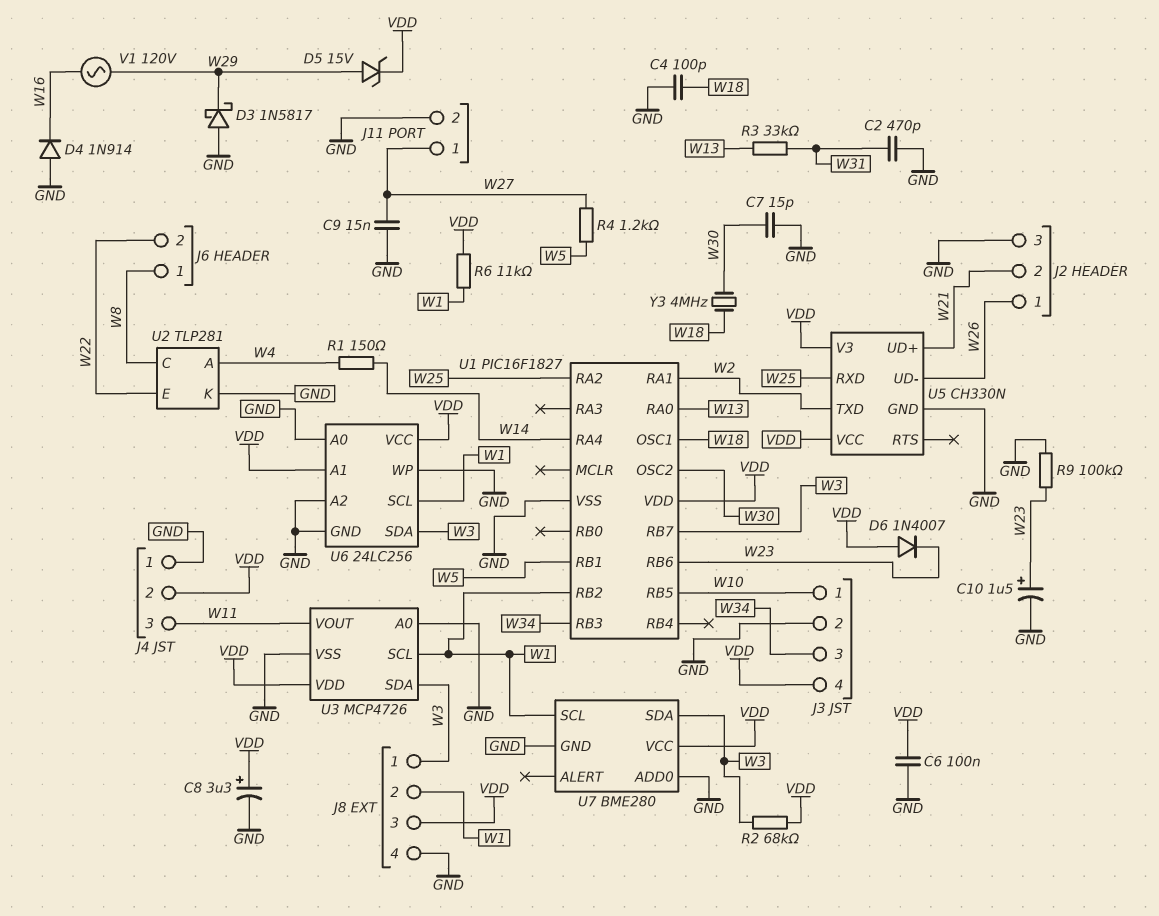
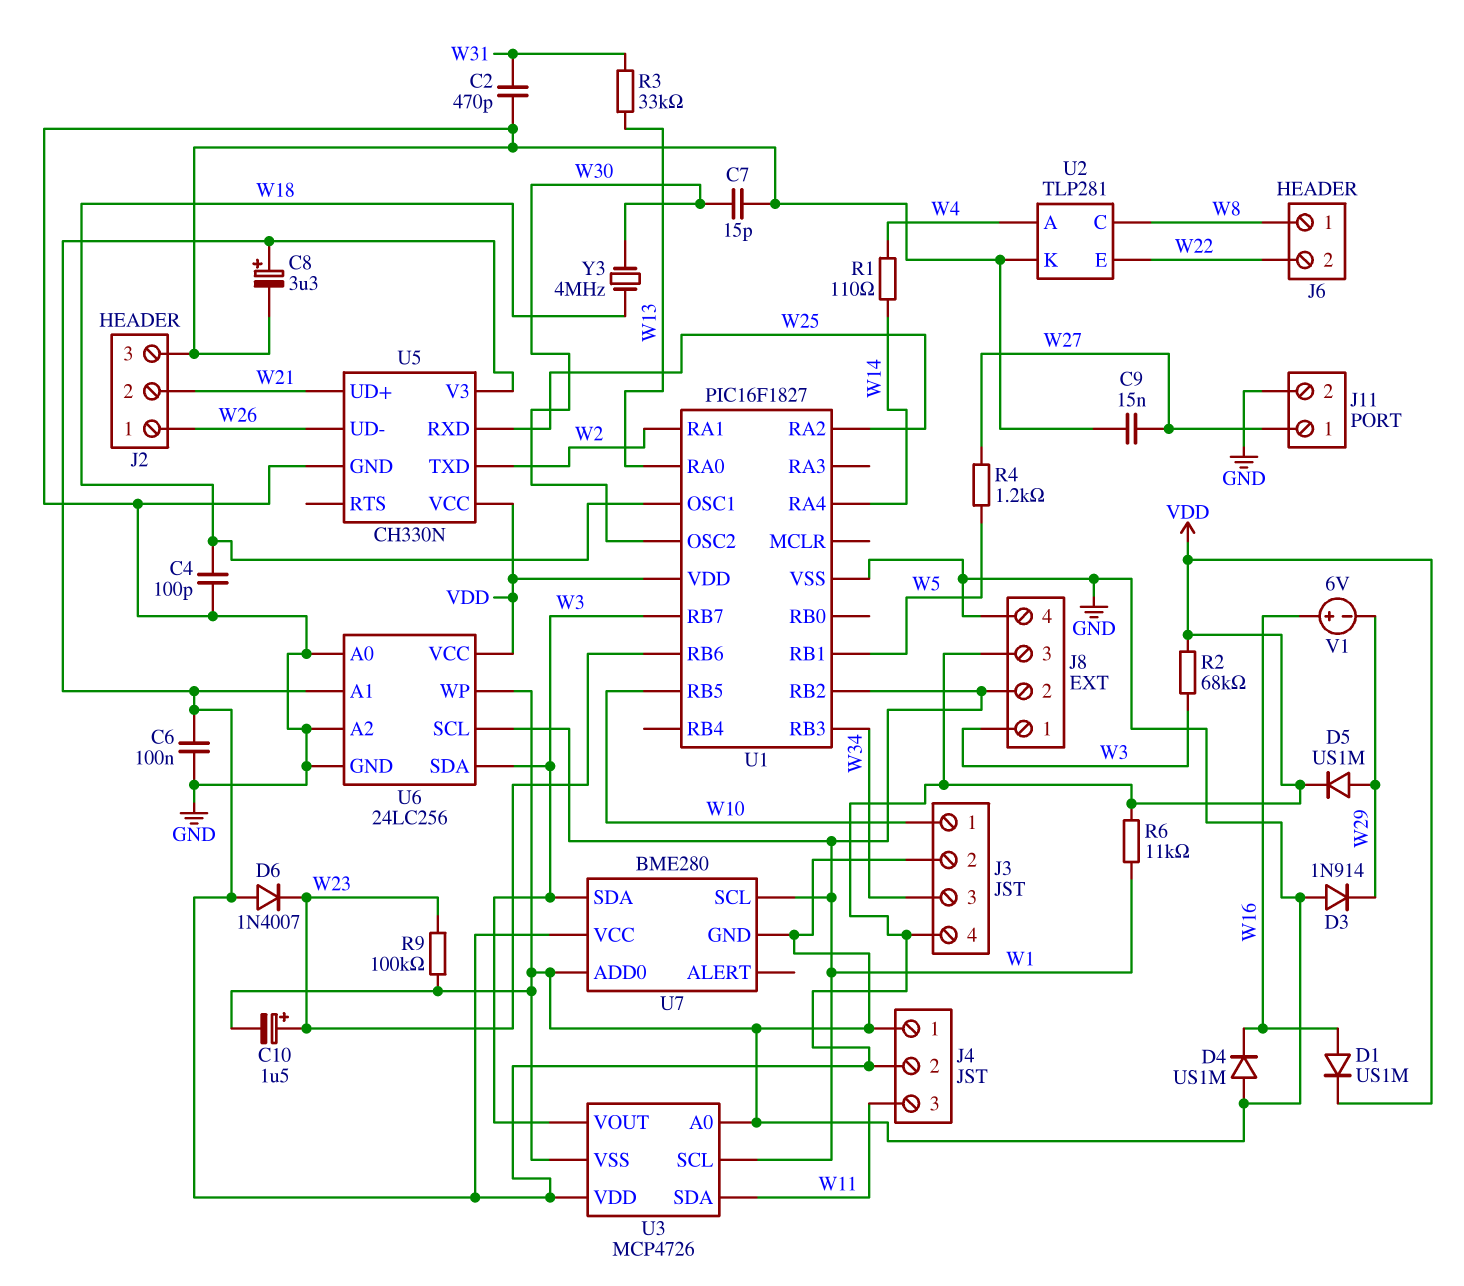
D1: none -> diode US1M (A W16, K VDD)
D3: schottky 1N5817 (A GND, K W29) -> diode 1N914 (A GND, K W29)
D4: diode 1N914 (A GND, K W16) -> diode US1M (A GND, K W16)
D5: zener 15V (A W29, K VDD) -> diode US1M (A W29, K VDD)
R1: 150 (W4, W14) -> 110 (W4, W14)
U3 pin SDA: W3 -> W11
U3 pin VOUT: W11 -> W3
V1: AC 120V (W16, W29) -> 6V (plus W16, minus W29)

